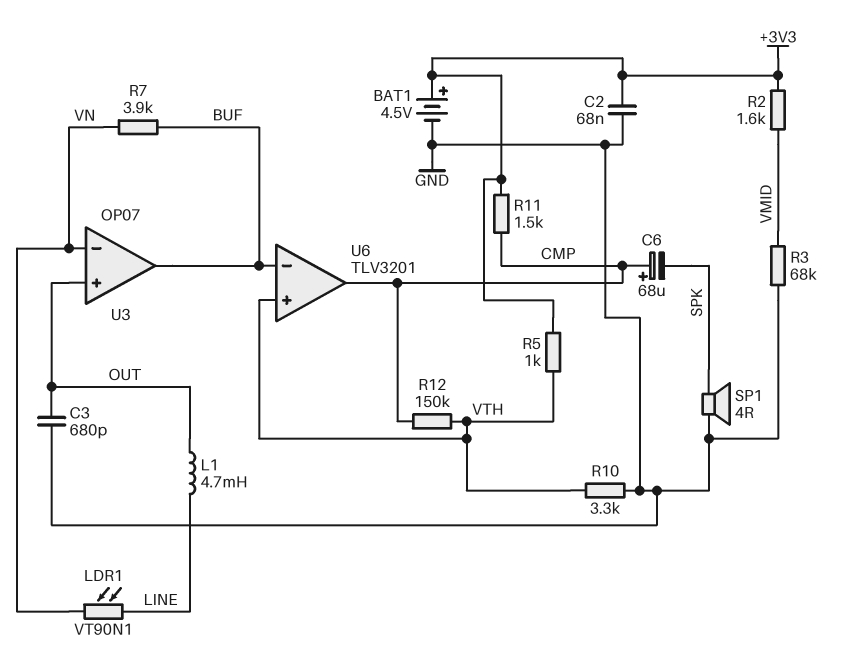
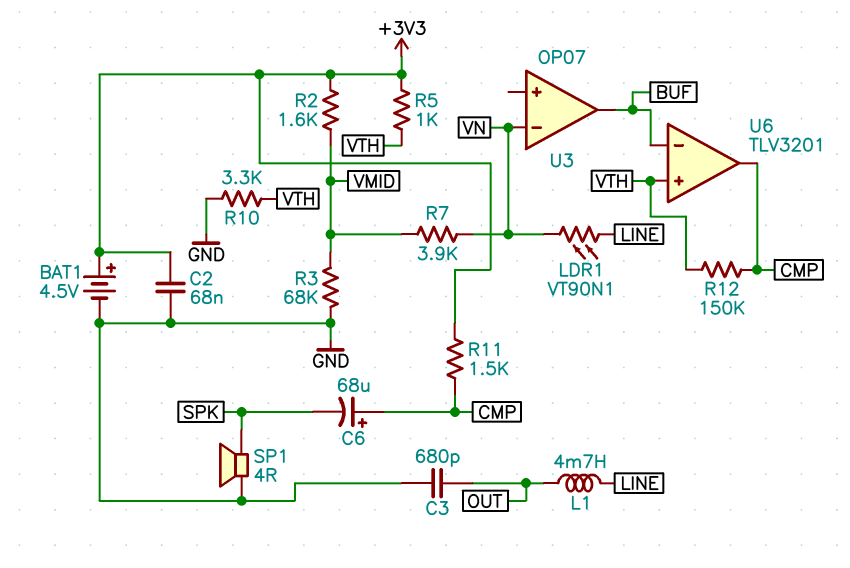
R7: 3.9k (BUF, VN) -> 3.9k (VMID, VN)
U3 pin in+: OUT -> none

